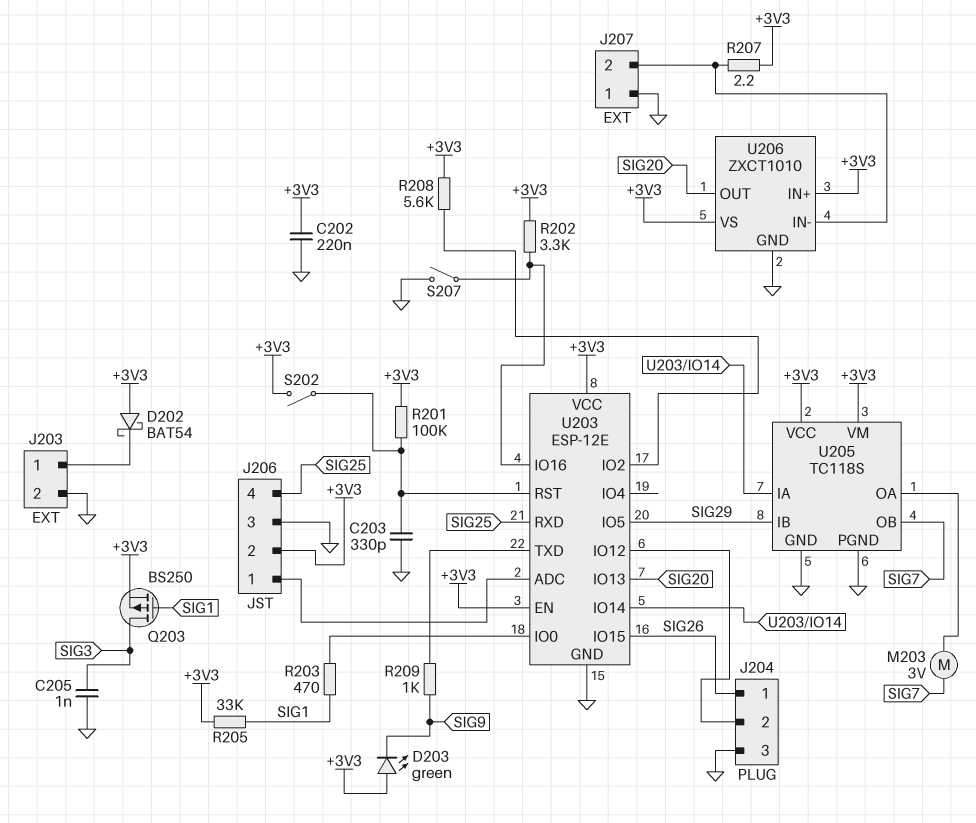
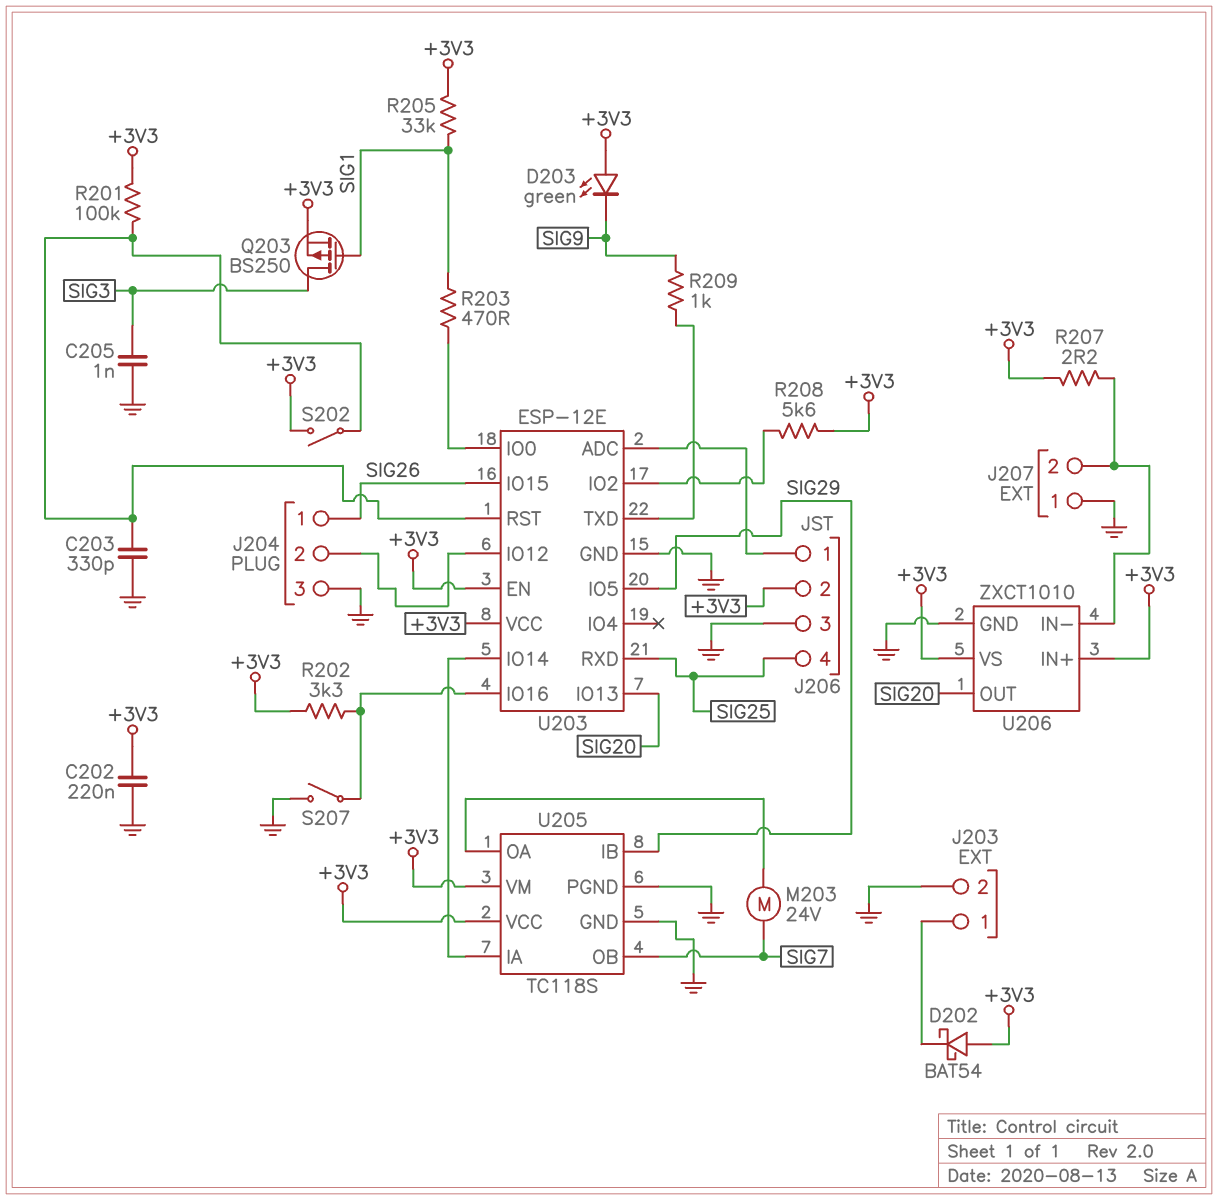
M203: motor 3V (SIG7, U205/OA) -> motor 24V (SIG7, U205/OA)

